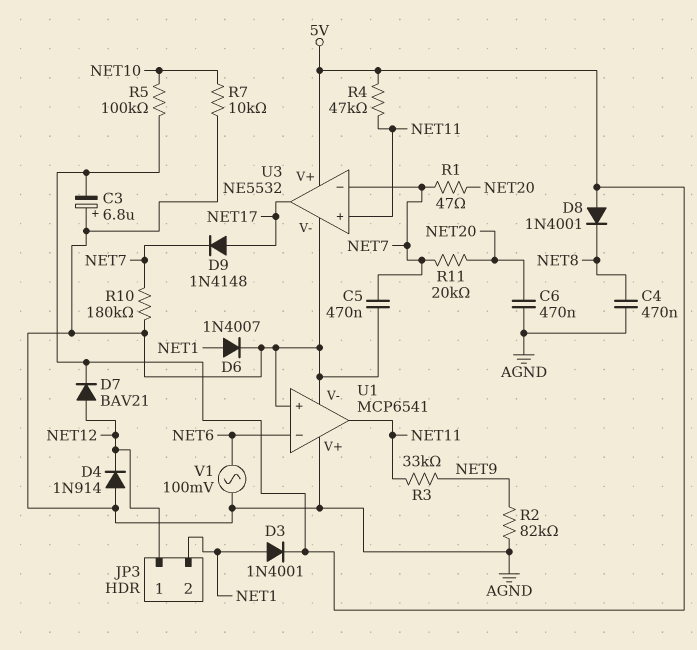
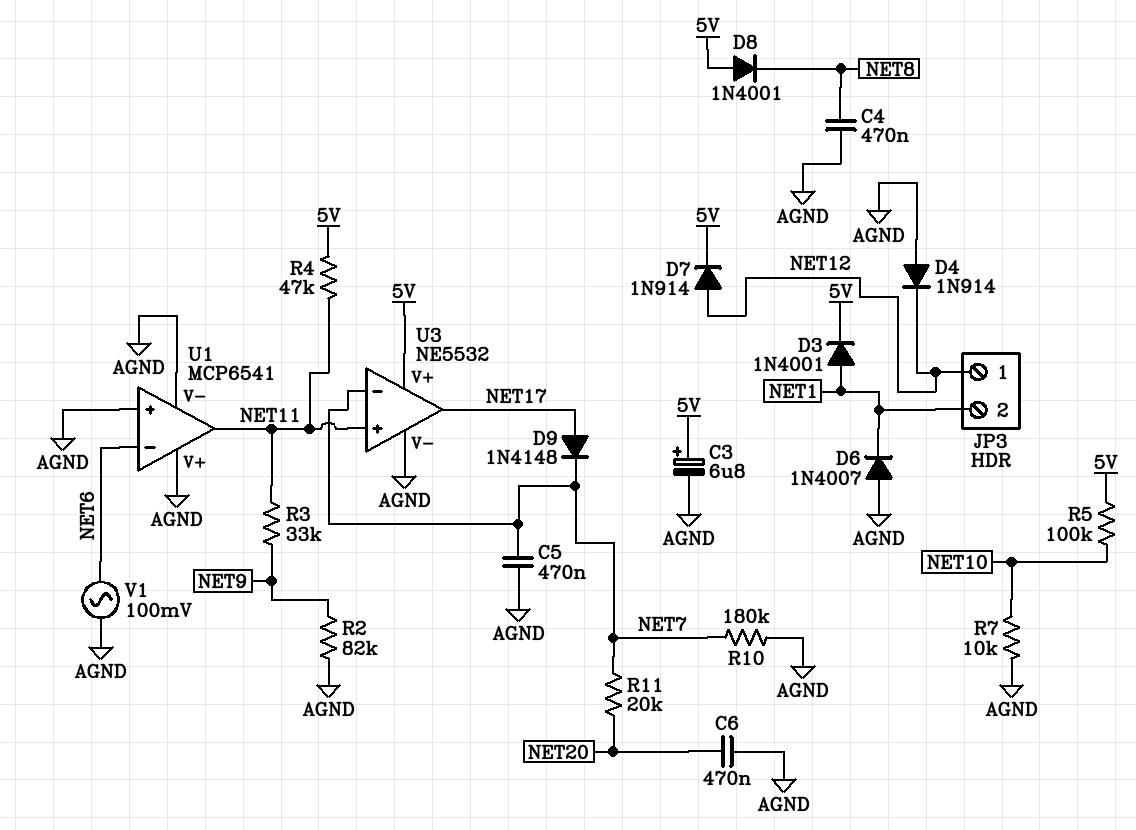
C3: 6.8uF (plus AGND, minus 5V) -> 6.8uF (plus 5V, minus AGND)
D6: diode 1N4007 (A NET1, K AGND) -> diode 1N4007 (A AGND, K NET1)
D7: diode BAV21 (A NET12, K 5V) -> diode 1N914 (A NET12, K 5V)
R1: 47 (NET7, NET20) -> none

